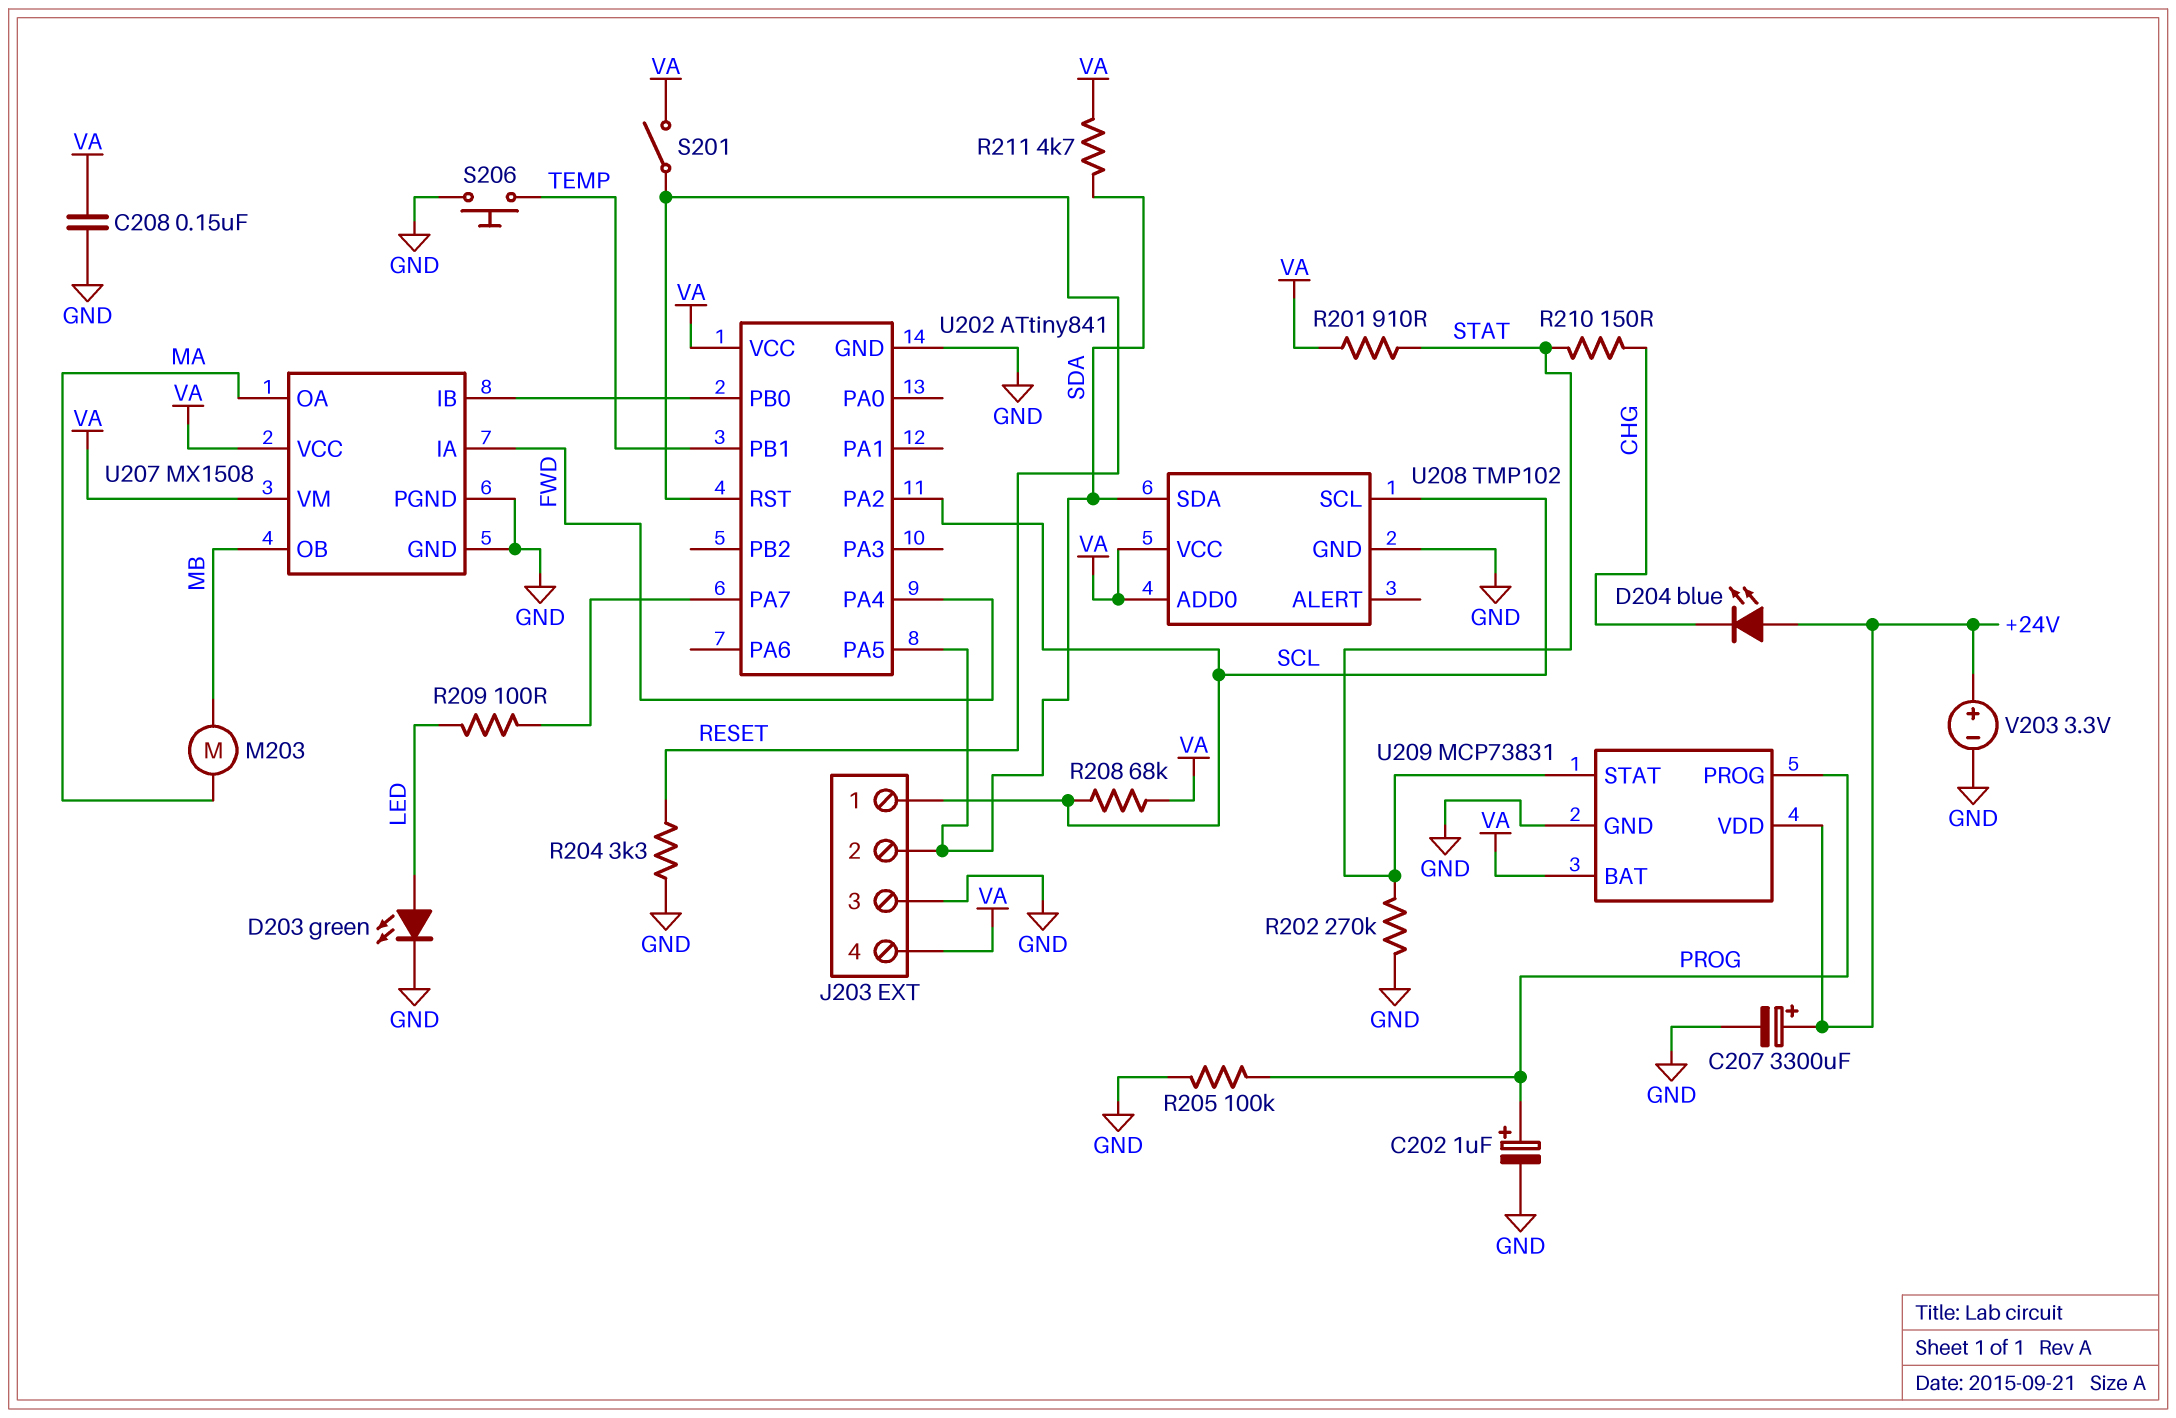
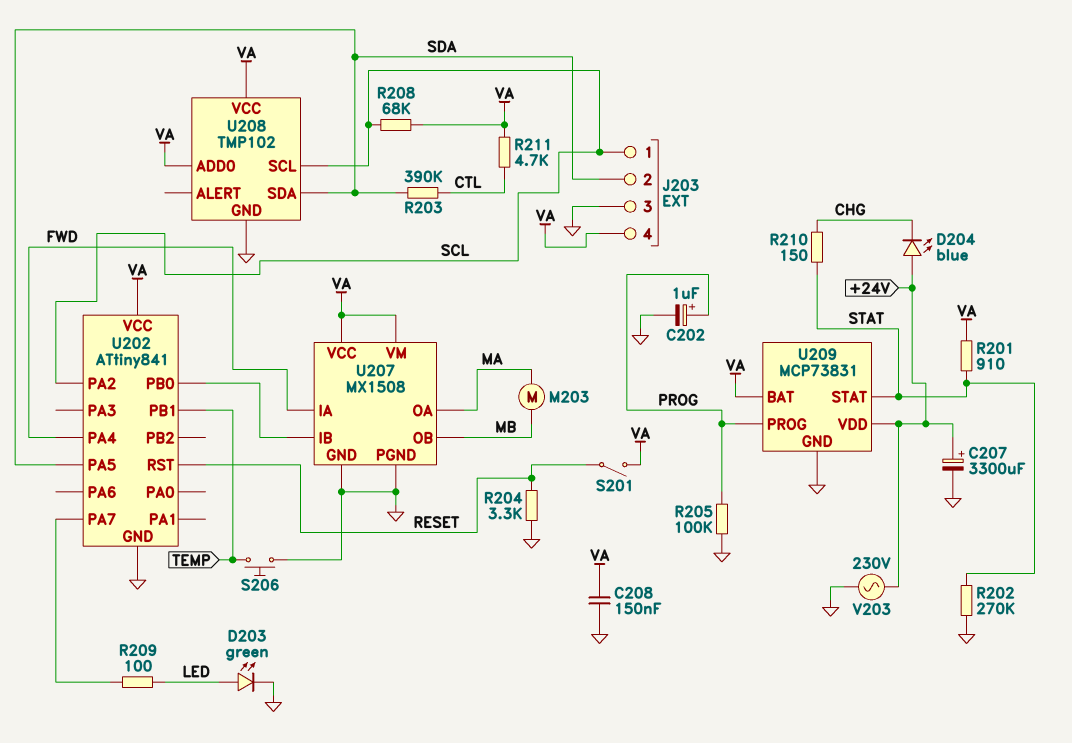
R203: none -> 390k (CTL, SDA)
R211: 4.7k (SDA, VA) -> 4.7k (CTL, VA)
V203: 3.3V (plus +24V, minus GND) -> AC 230V (+24V, GND)

